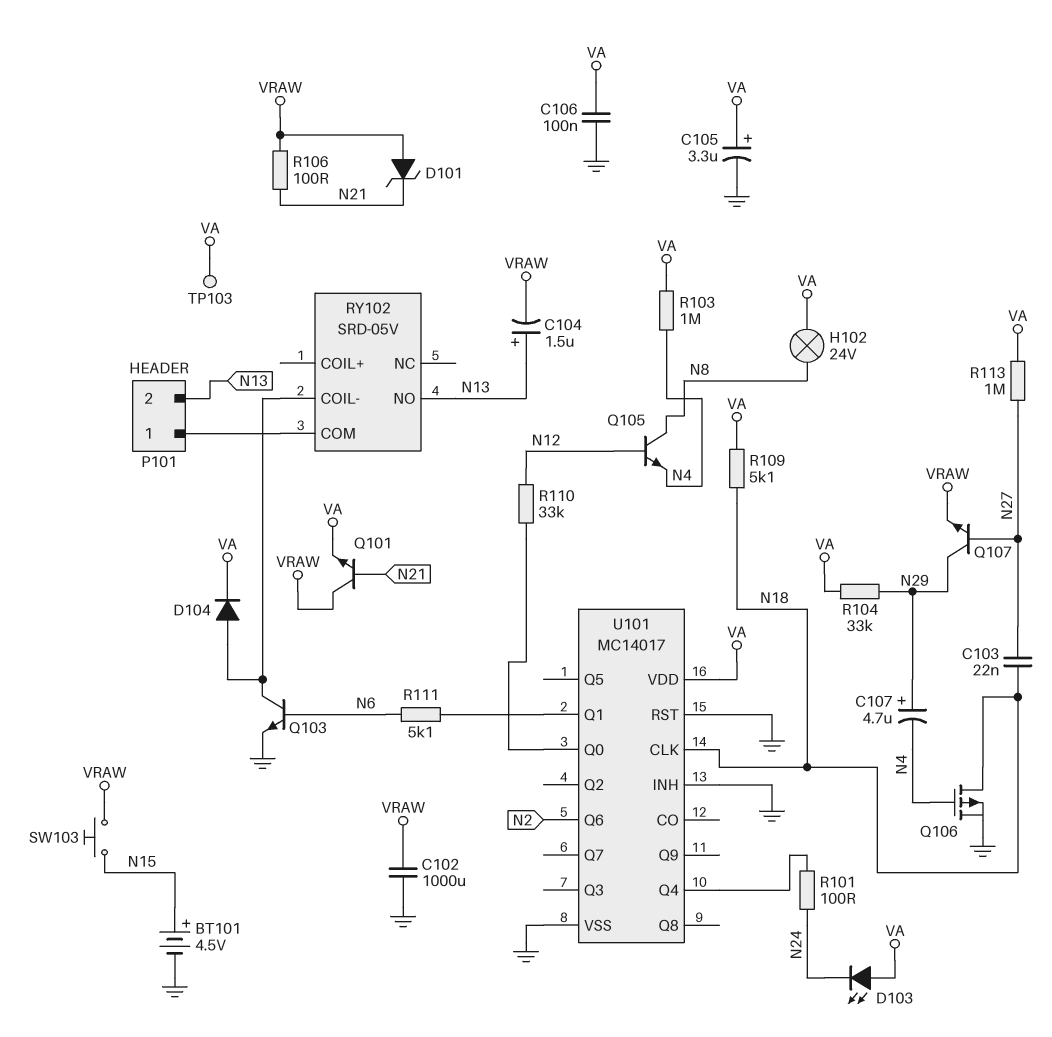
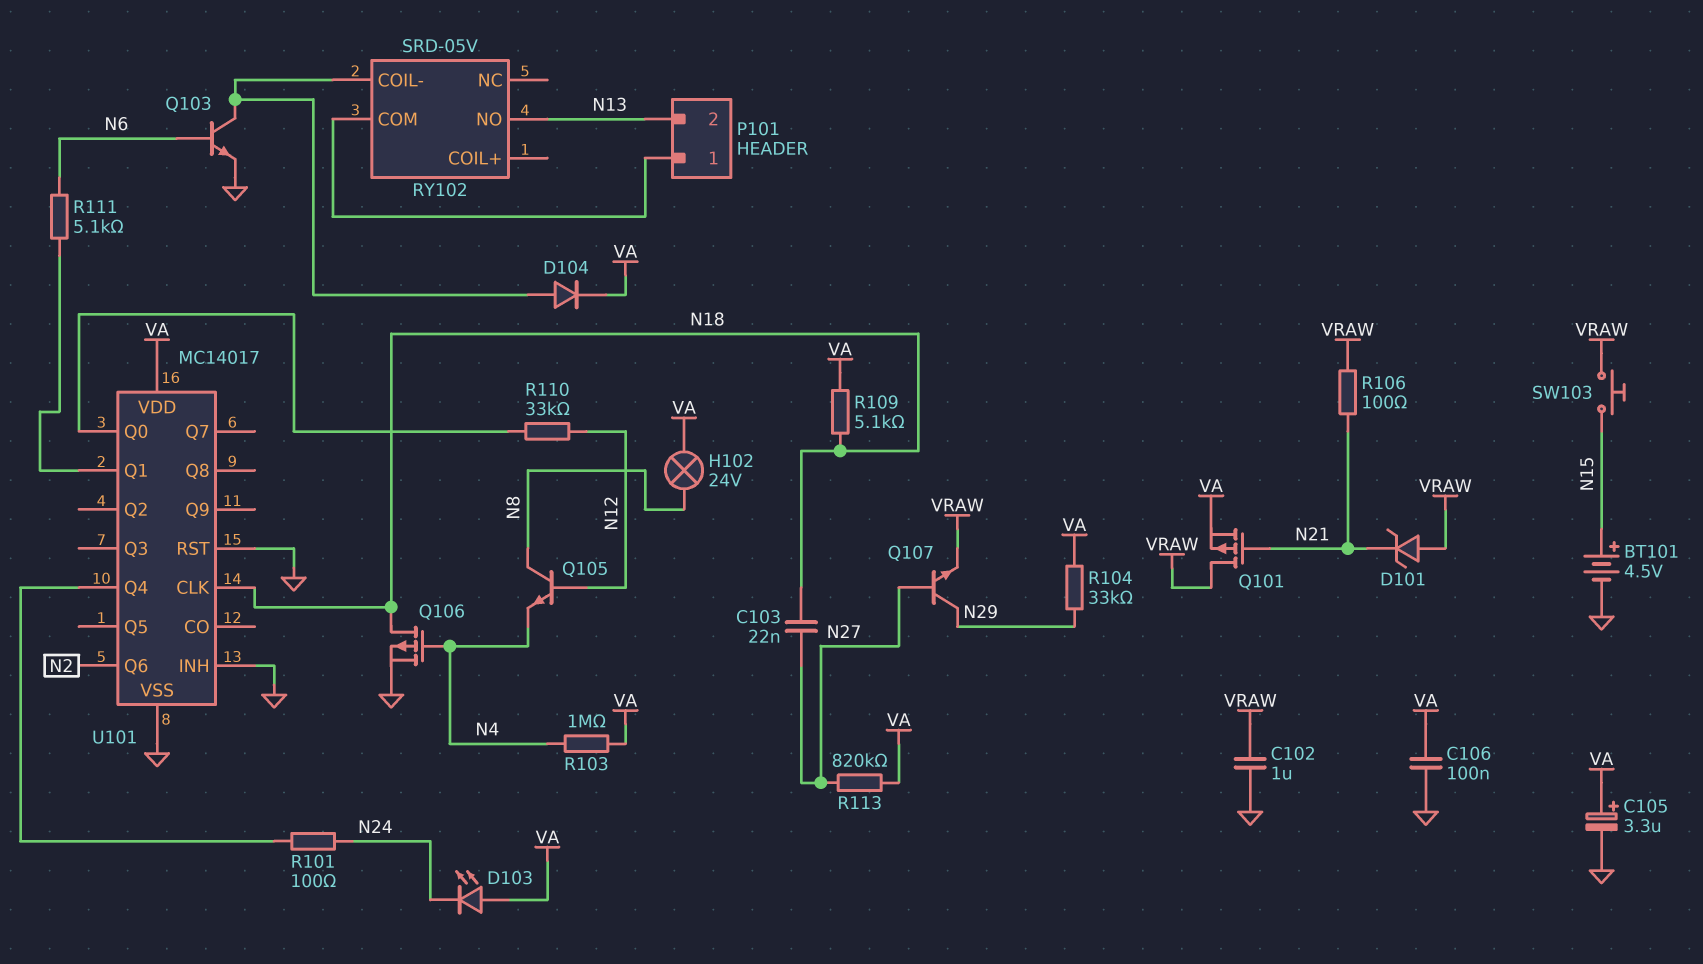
C102: 1000uF (GND, VRAW) -> 1uF (GND, VRAW)
C104: 1.5uF (plus N13, minus VRAW) -> none
C107: 4.7uF (plus N29, minus N4) -> none
Q101: NPN (B N21, C VRAW, E VA) -> PMOS (G N21, D VRAW, S VA)
R113: 1M (N27, VA) -> 820k (N27, VA)
TP103: test point (VA) -> none

